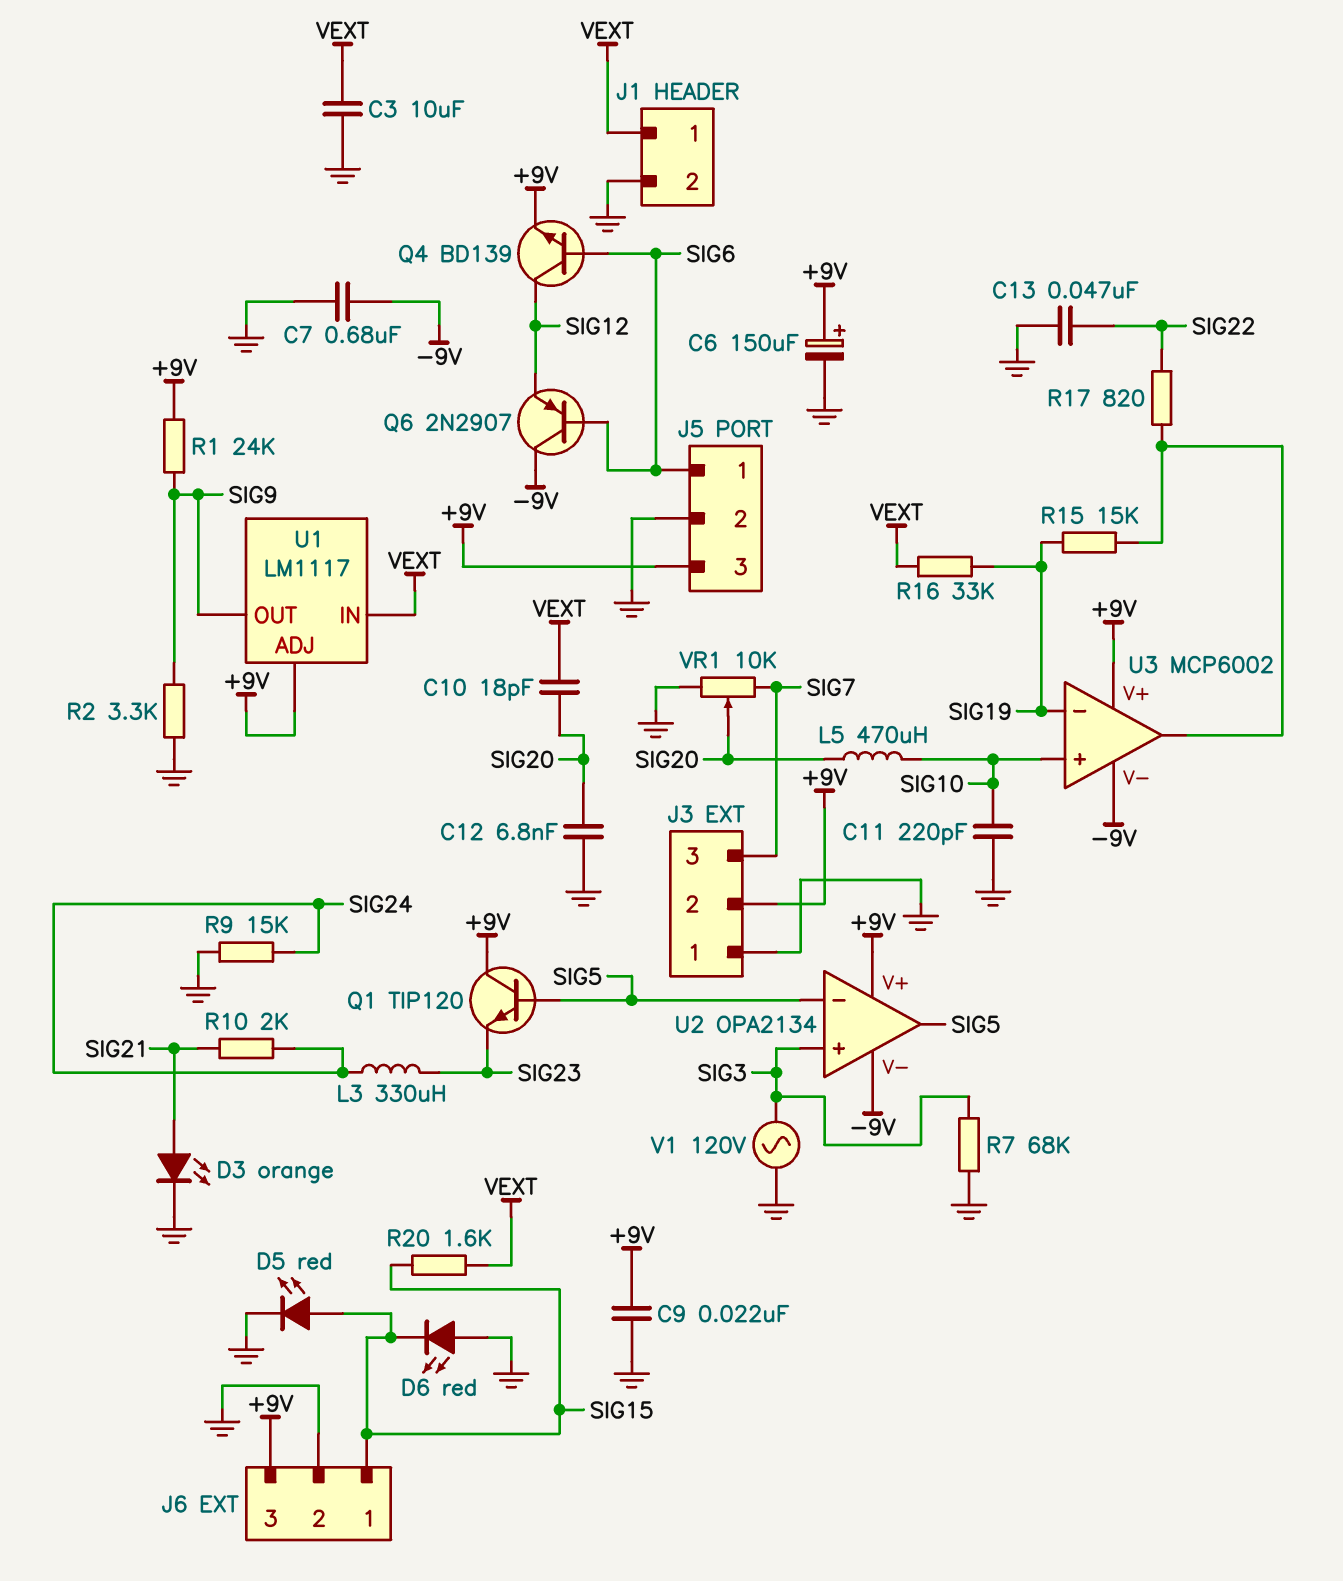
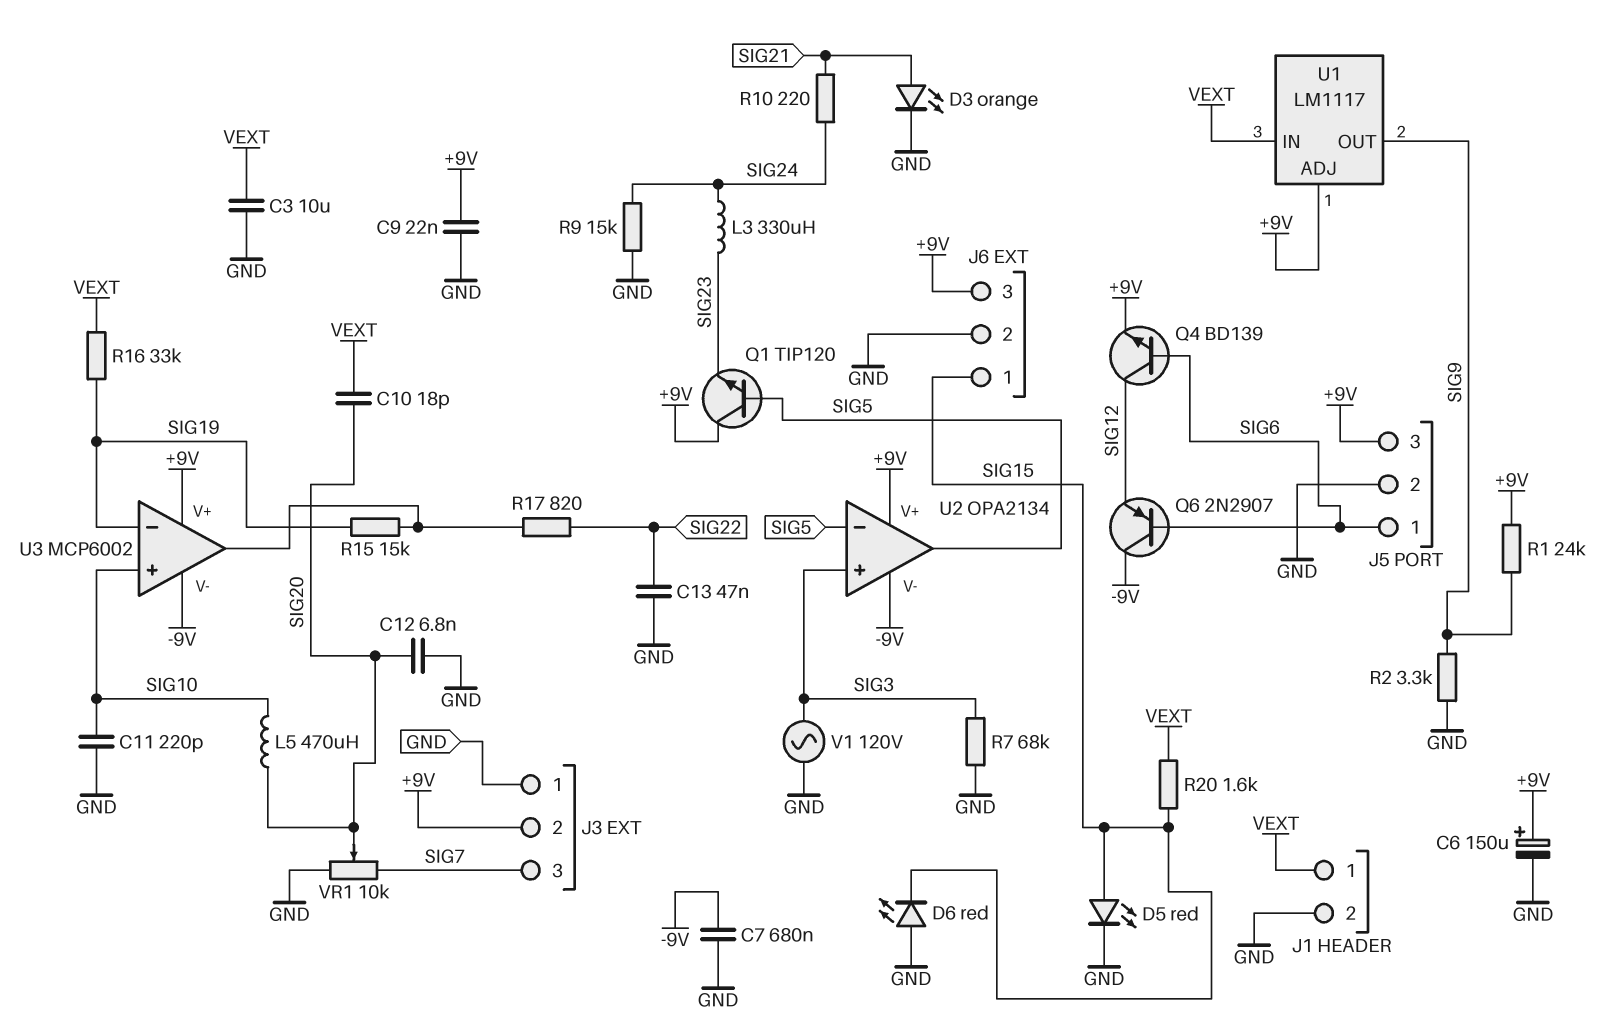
R10: 2k (SIG21, SIG24) -> 220 (SIG21, SIG24)

